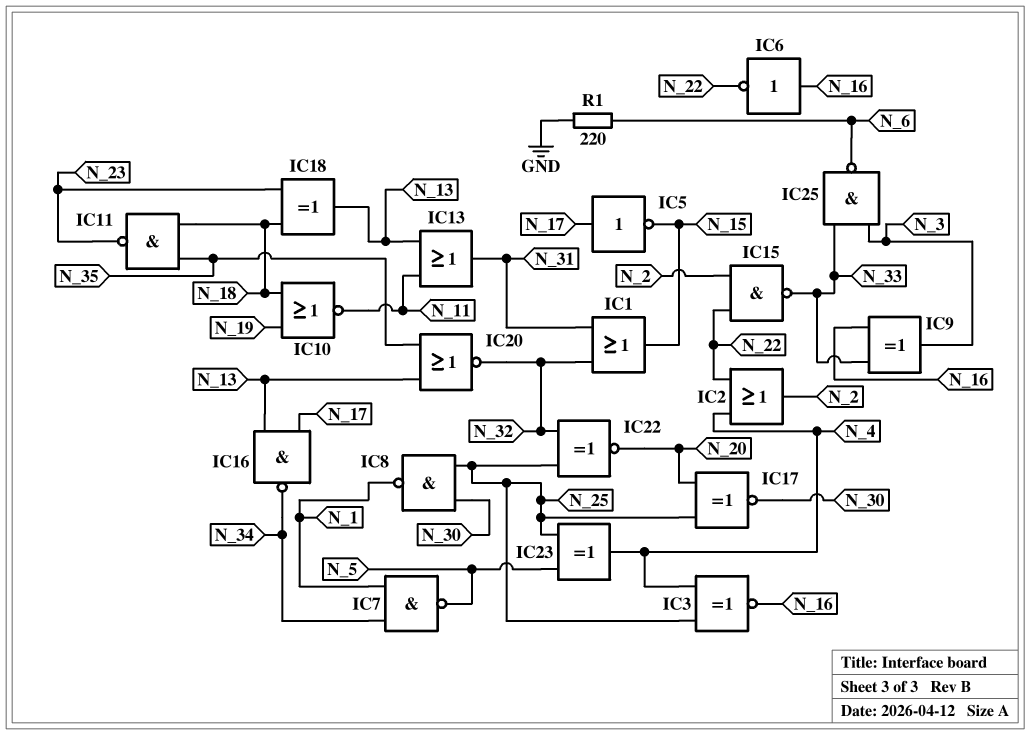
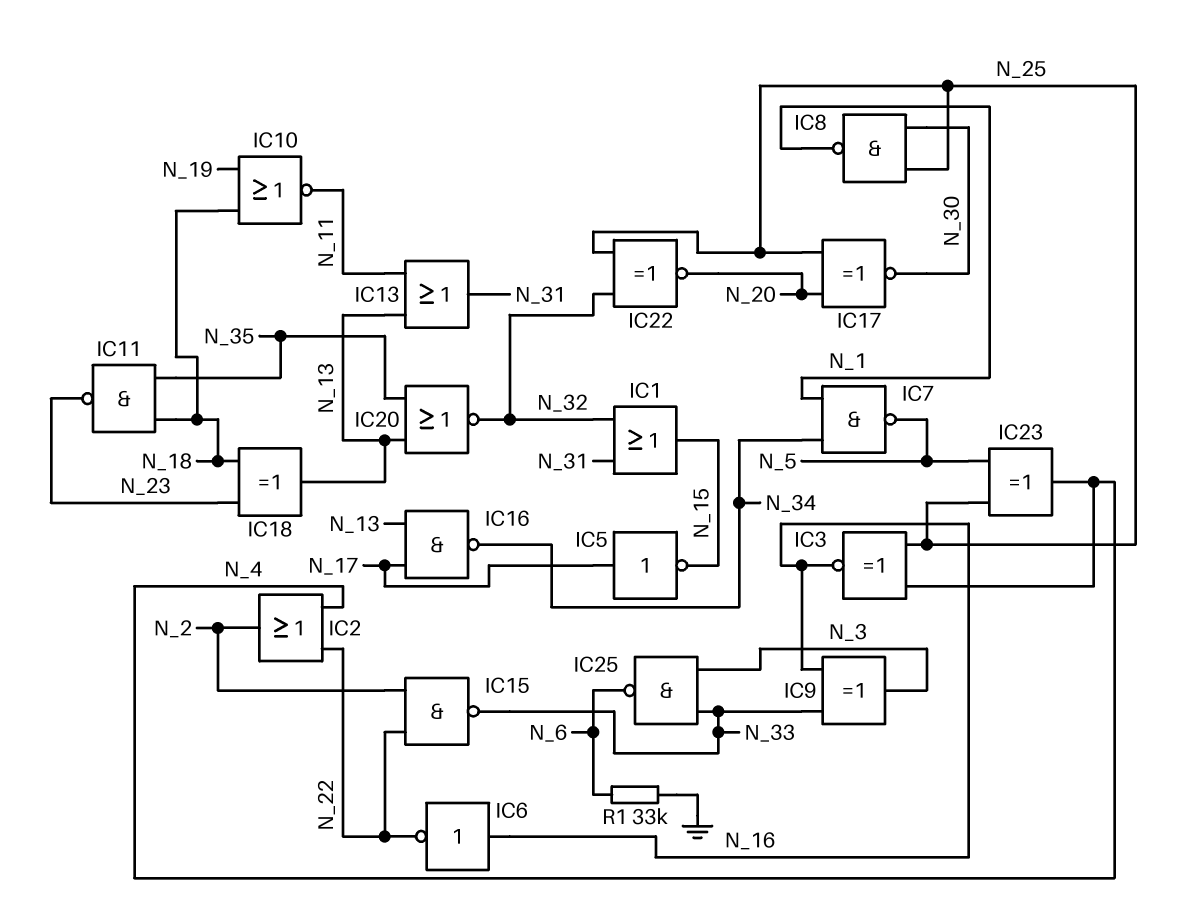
R1: 220 (GND, N_6) -> 33k (GND, N_6)

